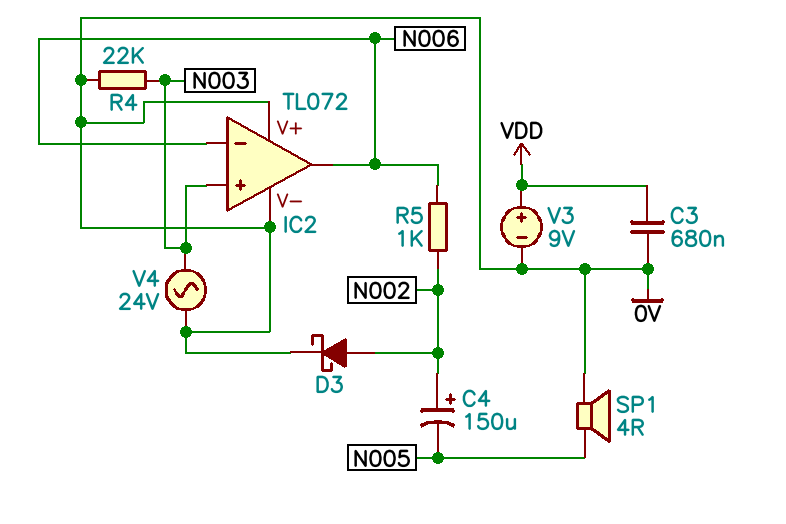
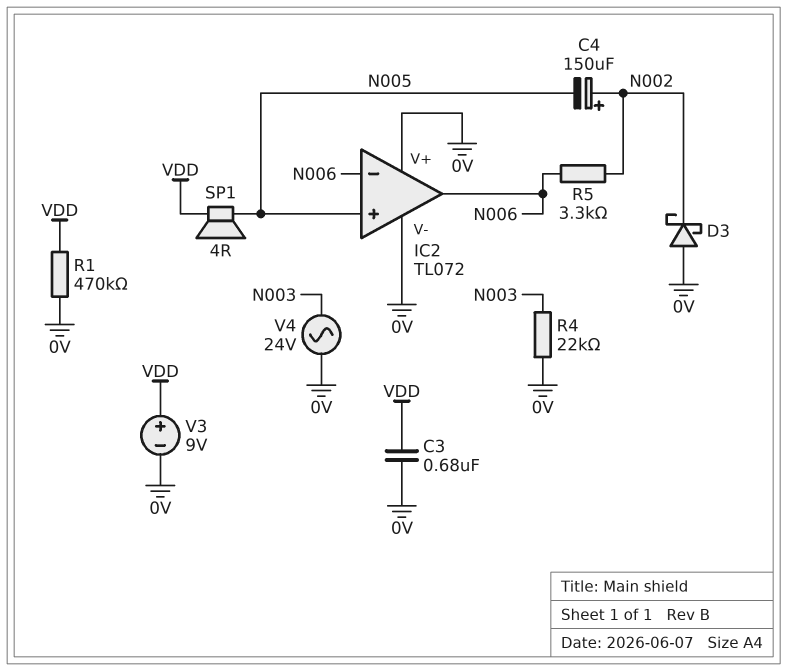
D3: schottky (A N002, K 0V) -> schottky (A 0V, K N002)
IC2 pin in+: N003 -> N005
R1: none -> 470k (0V, VDD)
R5: 1k (N002, N006) -> 3.3k (N002, N006)
SP1: speaker 4R (0V, N005) -> speaker 4R (N005, VDD)

